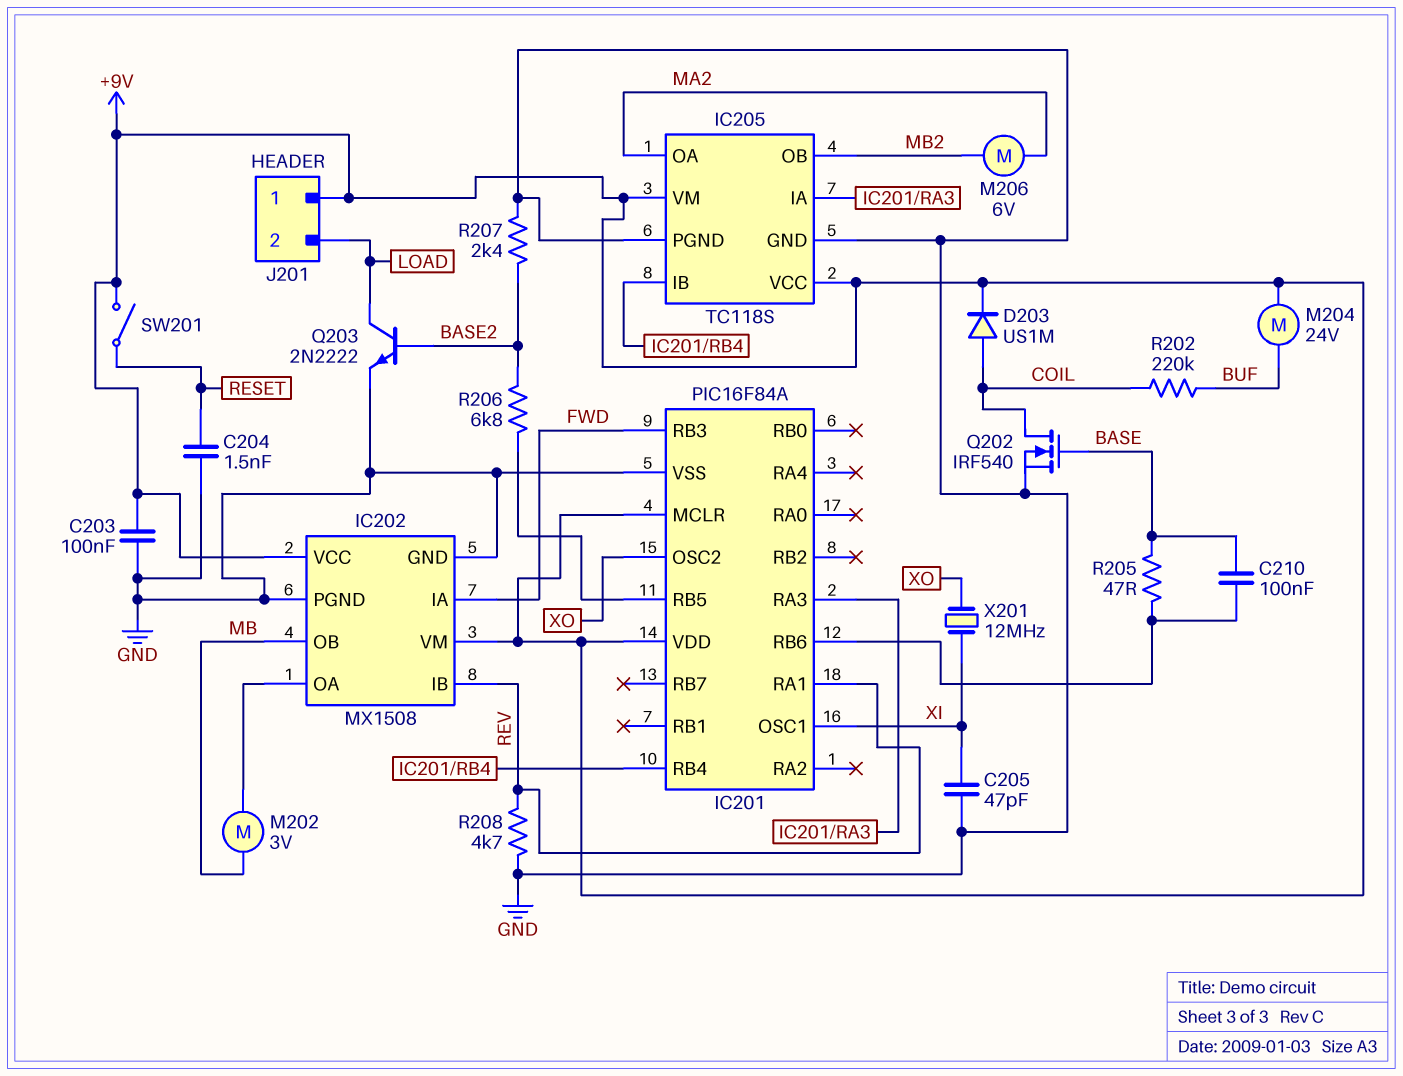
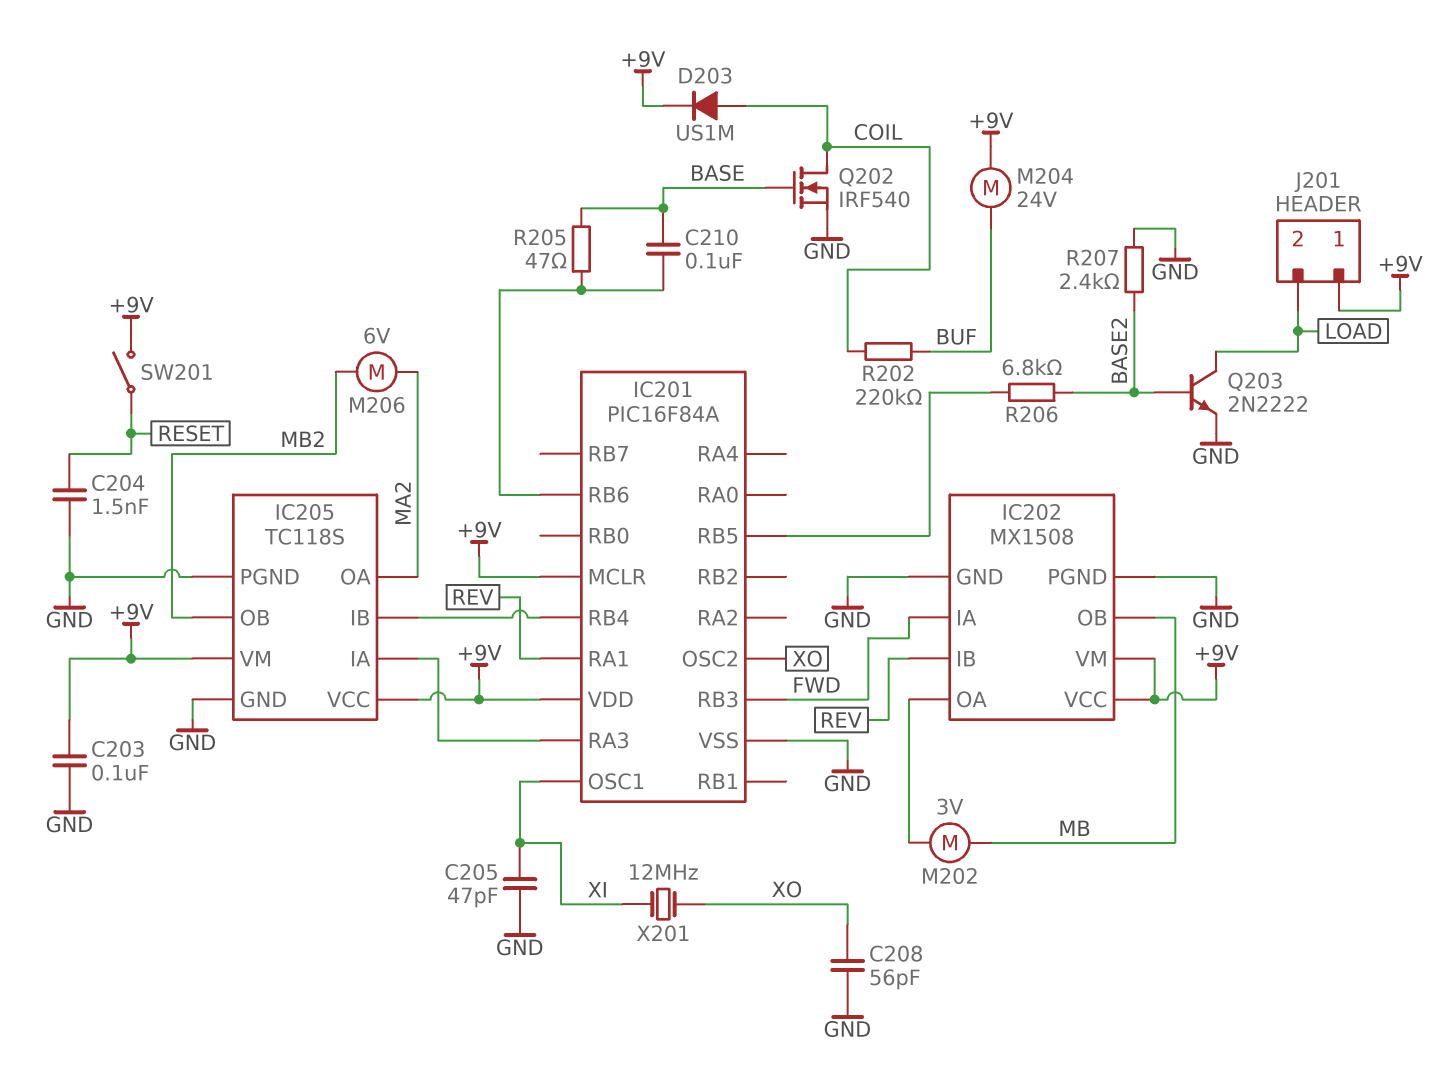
C208: none -> 56pF (GND, XO)
R208: 4.7k (GND, REV) -> none

